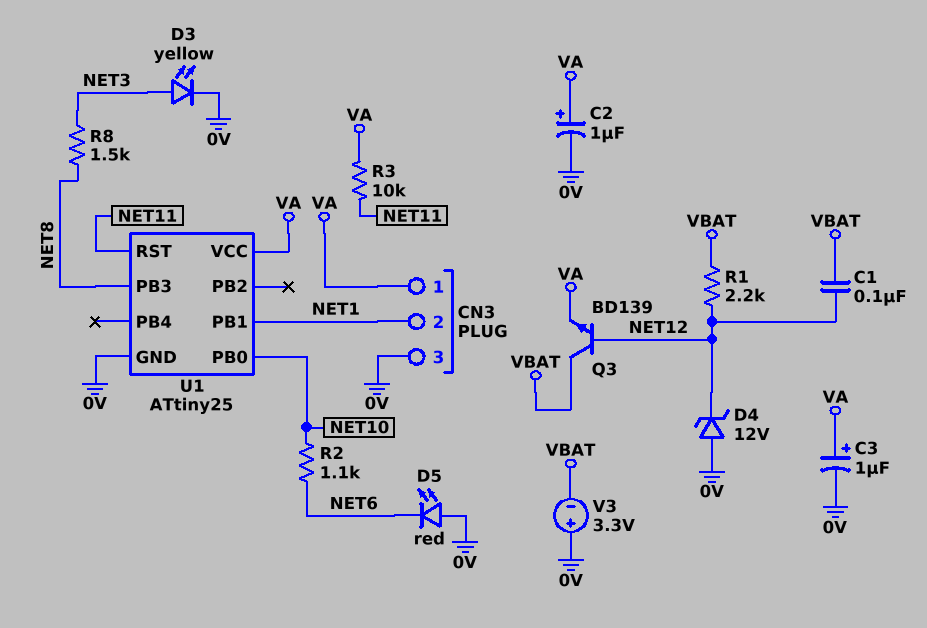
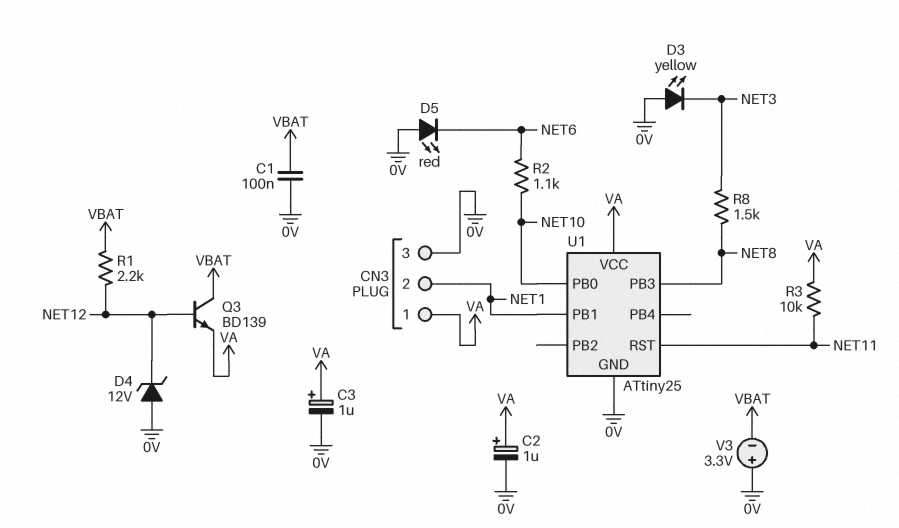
C1: 100nF (NET12, VBAT) -> 100nF (0V, VBAT)
D3: LED yellow (A NET3, K 0V) -> LED yellow (A 0V, K NET3)

